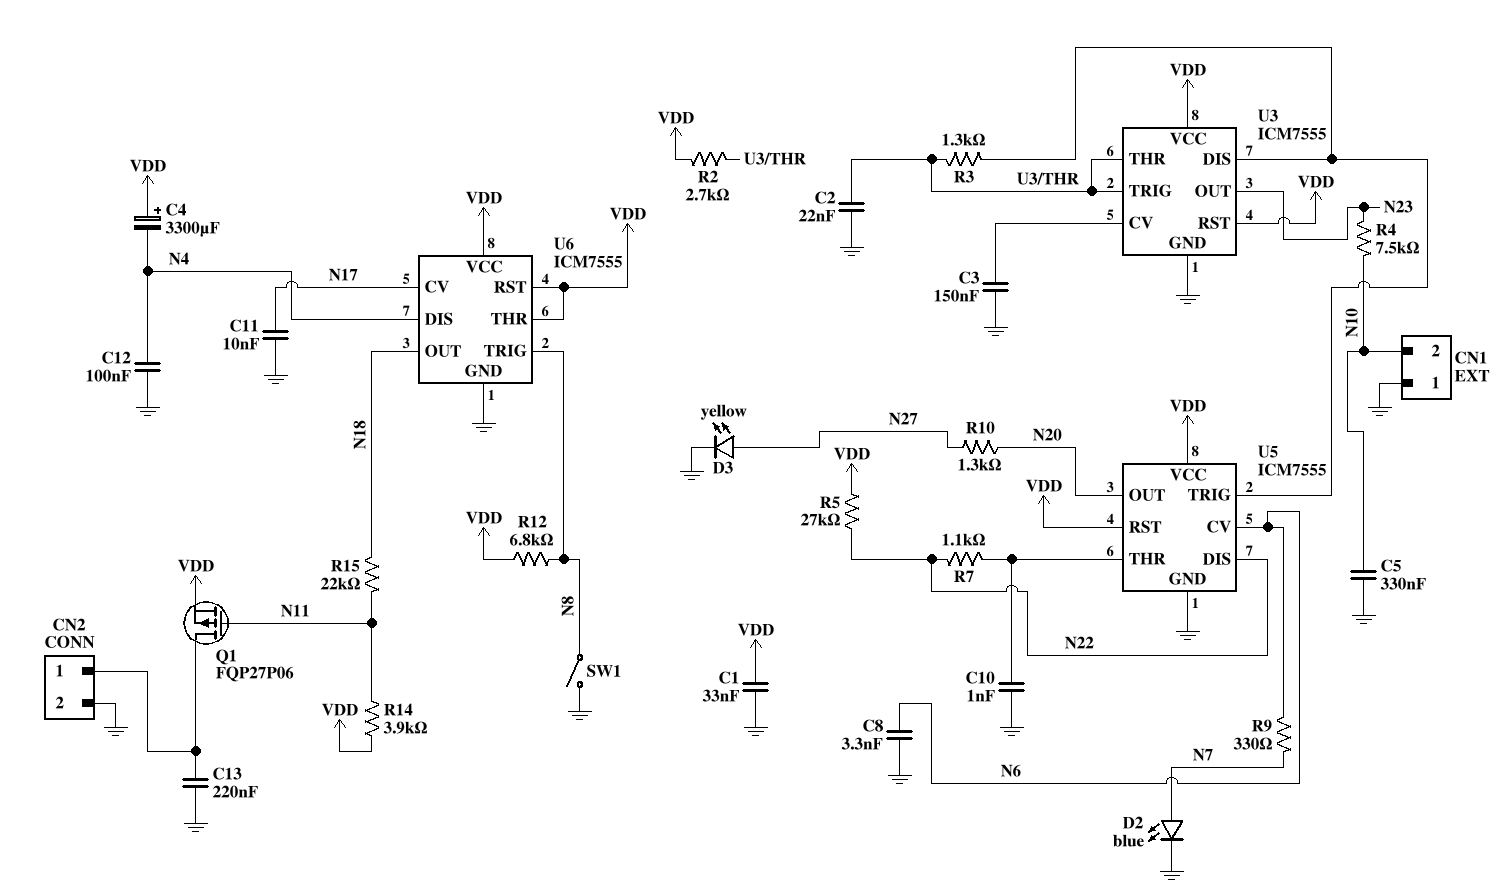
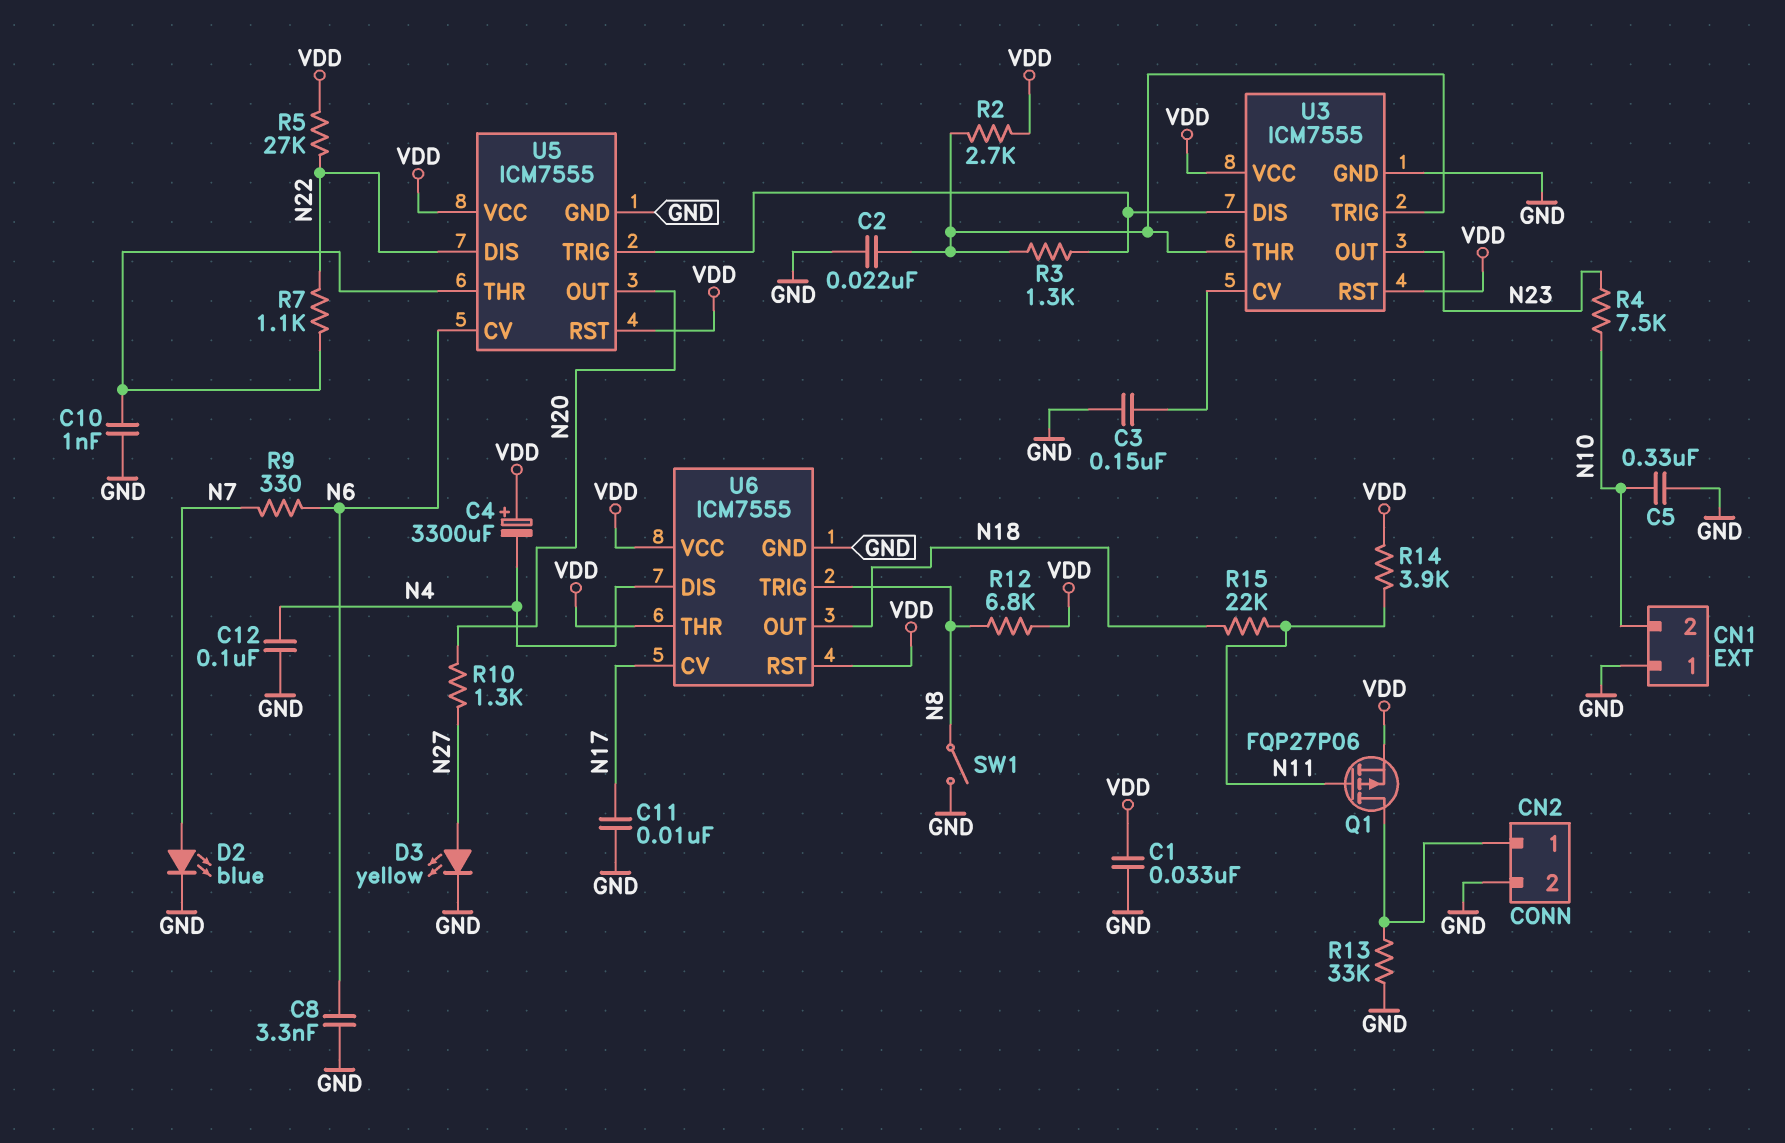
C13: 220nF (CN2/1, GND) -> none
R13: none -> 33k (CN2/1, GND)

